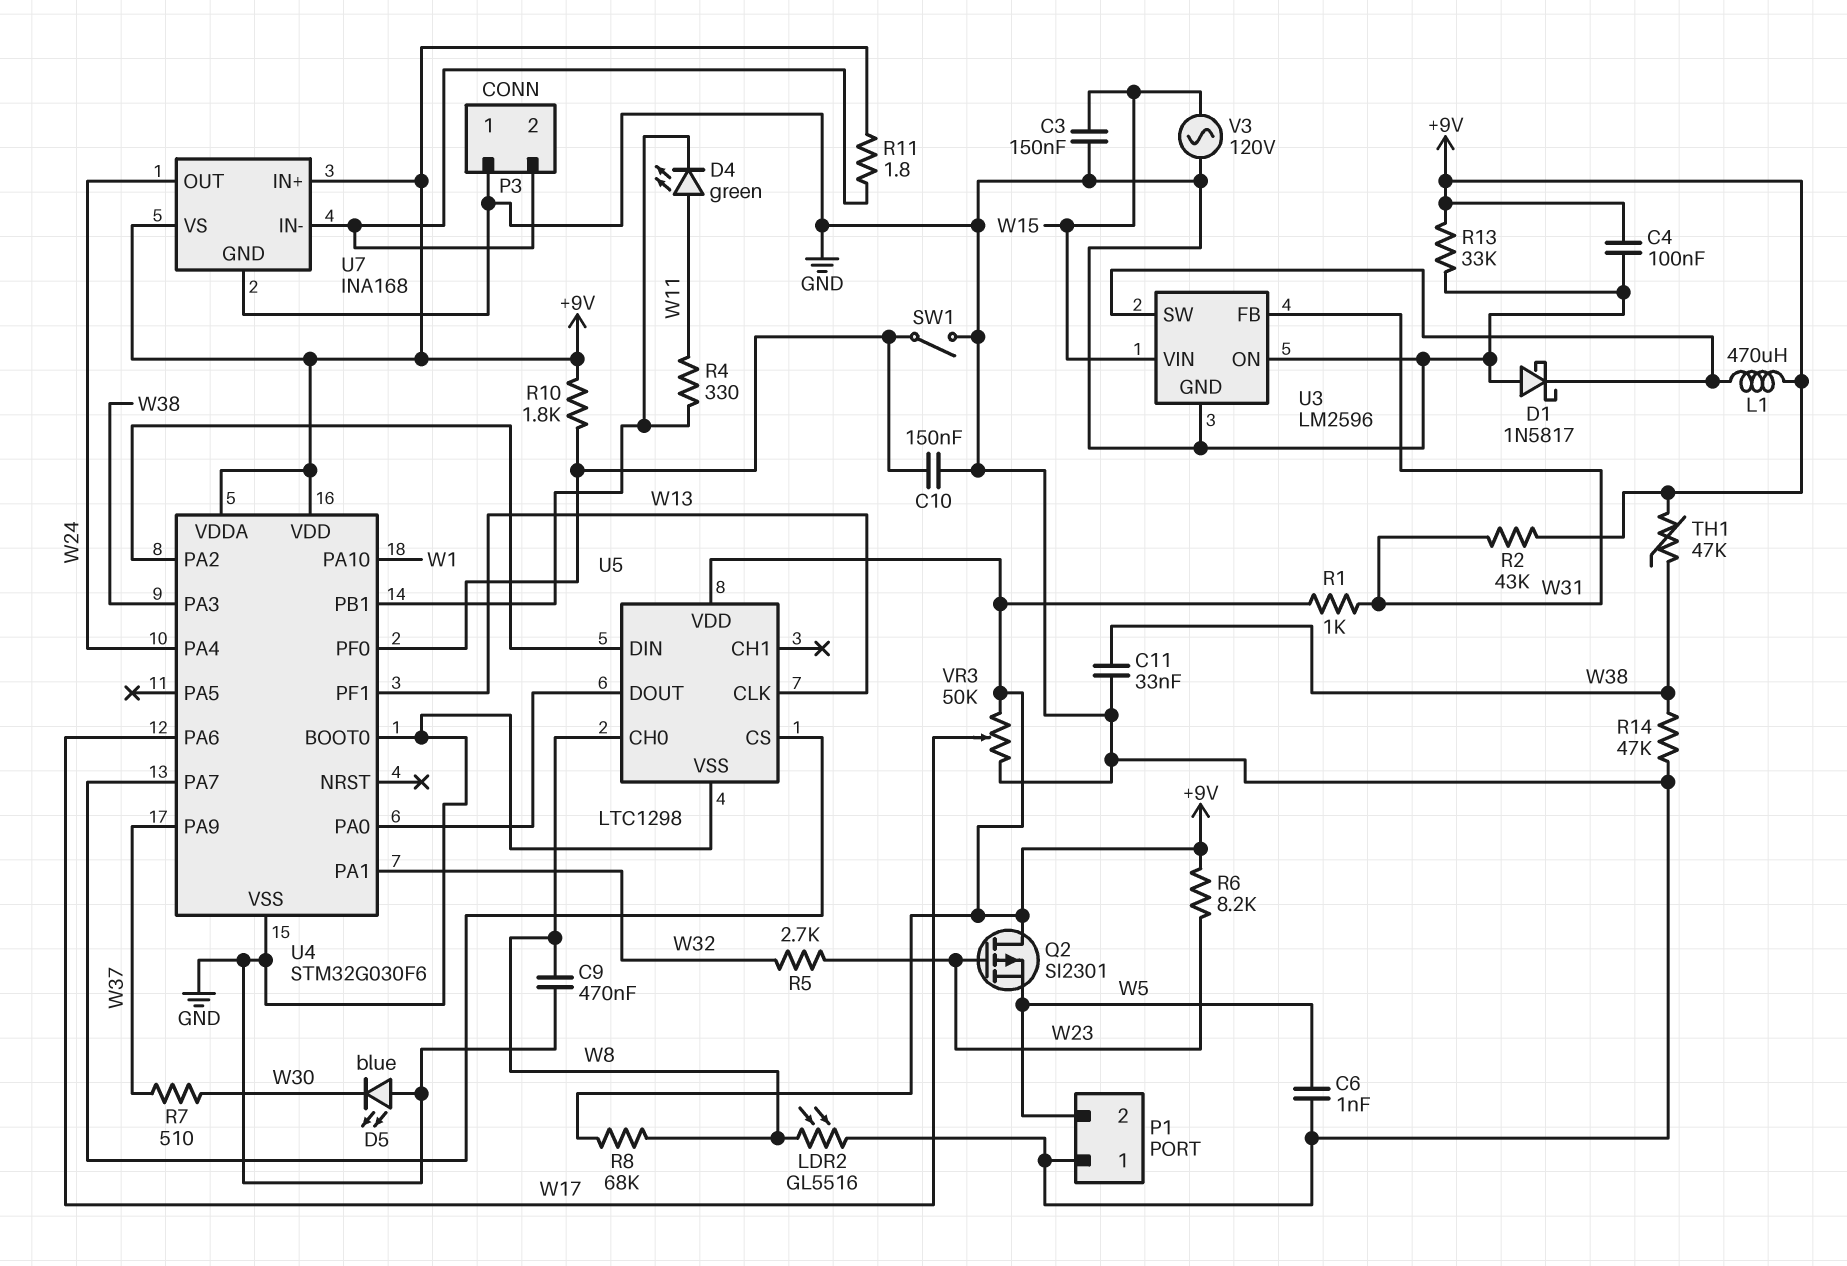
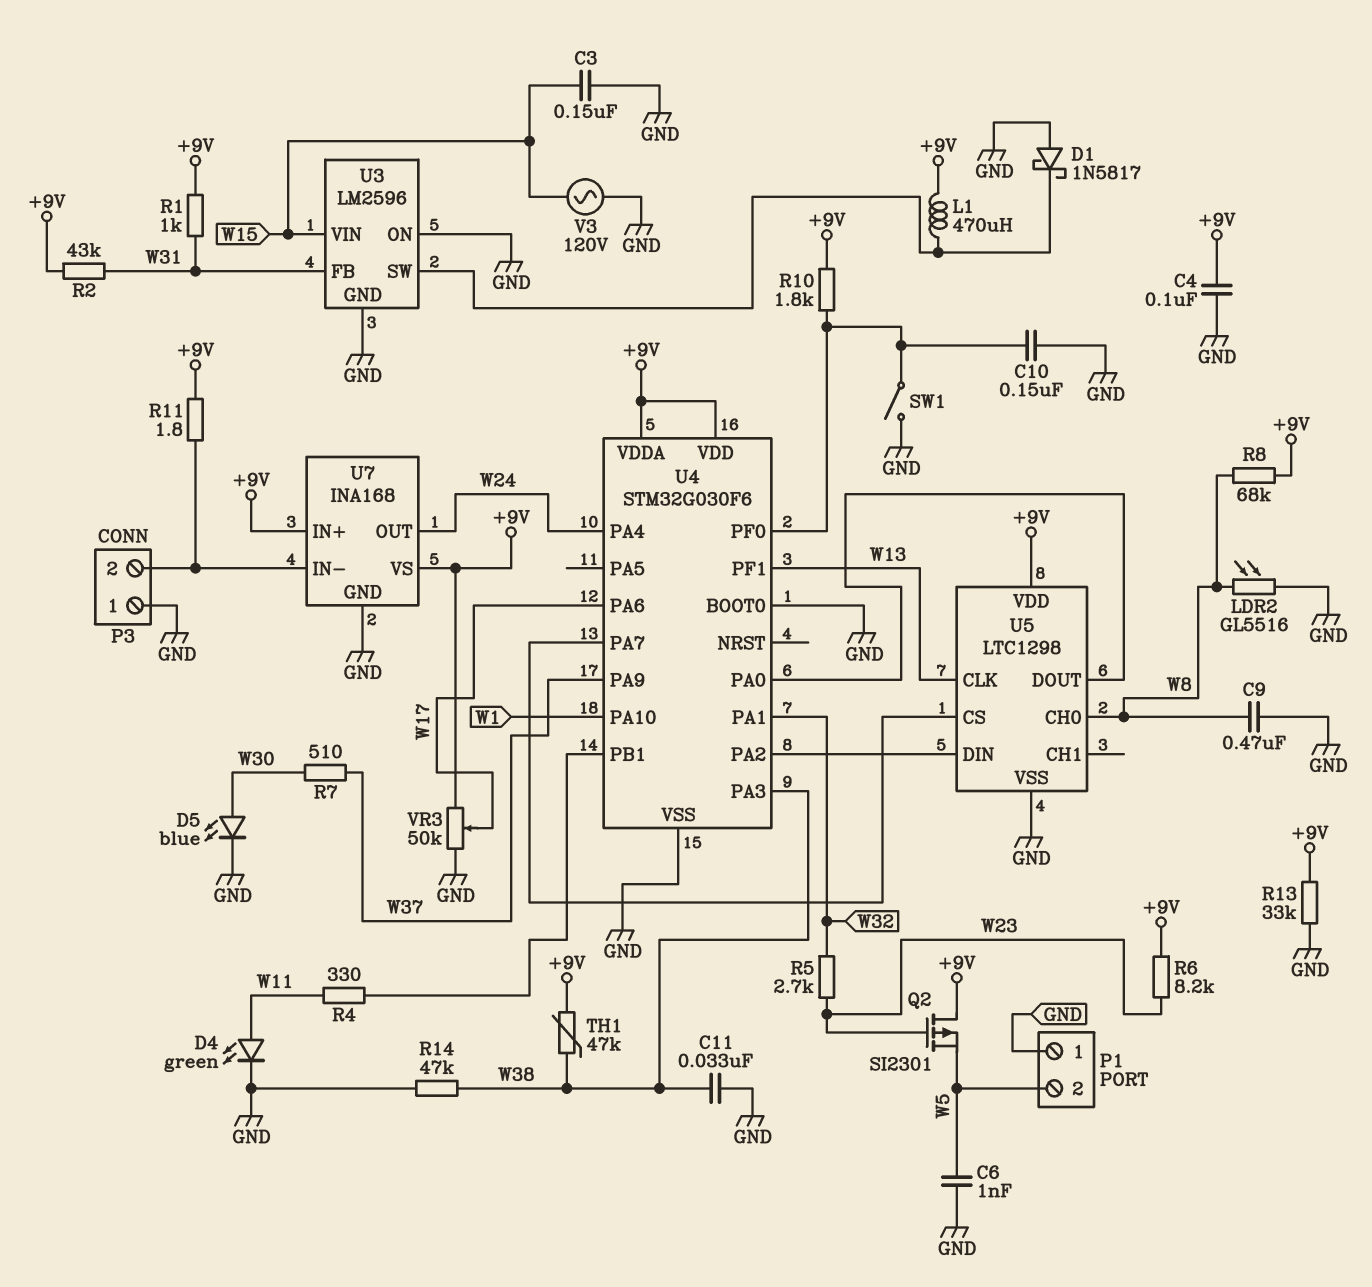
D4: LED green (A W11, K U4/PB1) -> LED green (A W11, K GND)
D5: LED blue (A GND, K W30) -> LED blue (A W30, K GND)

